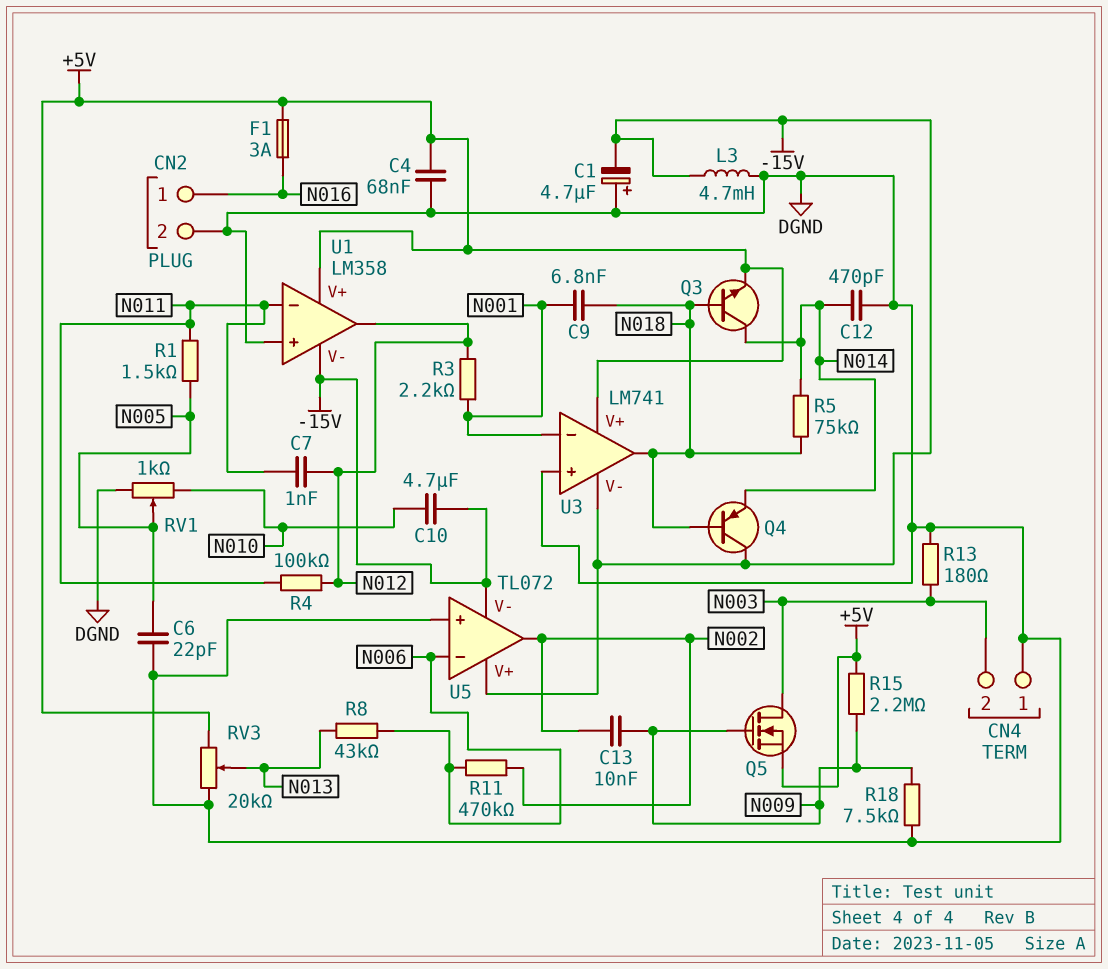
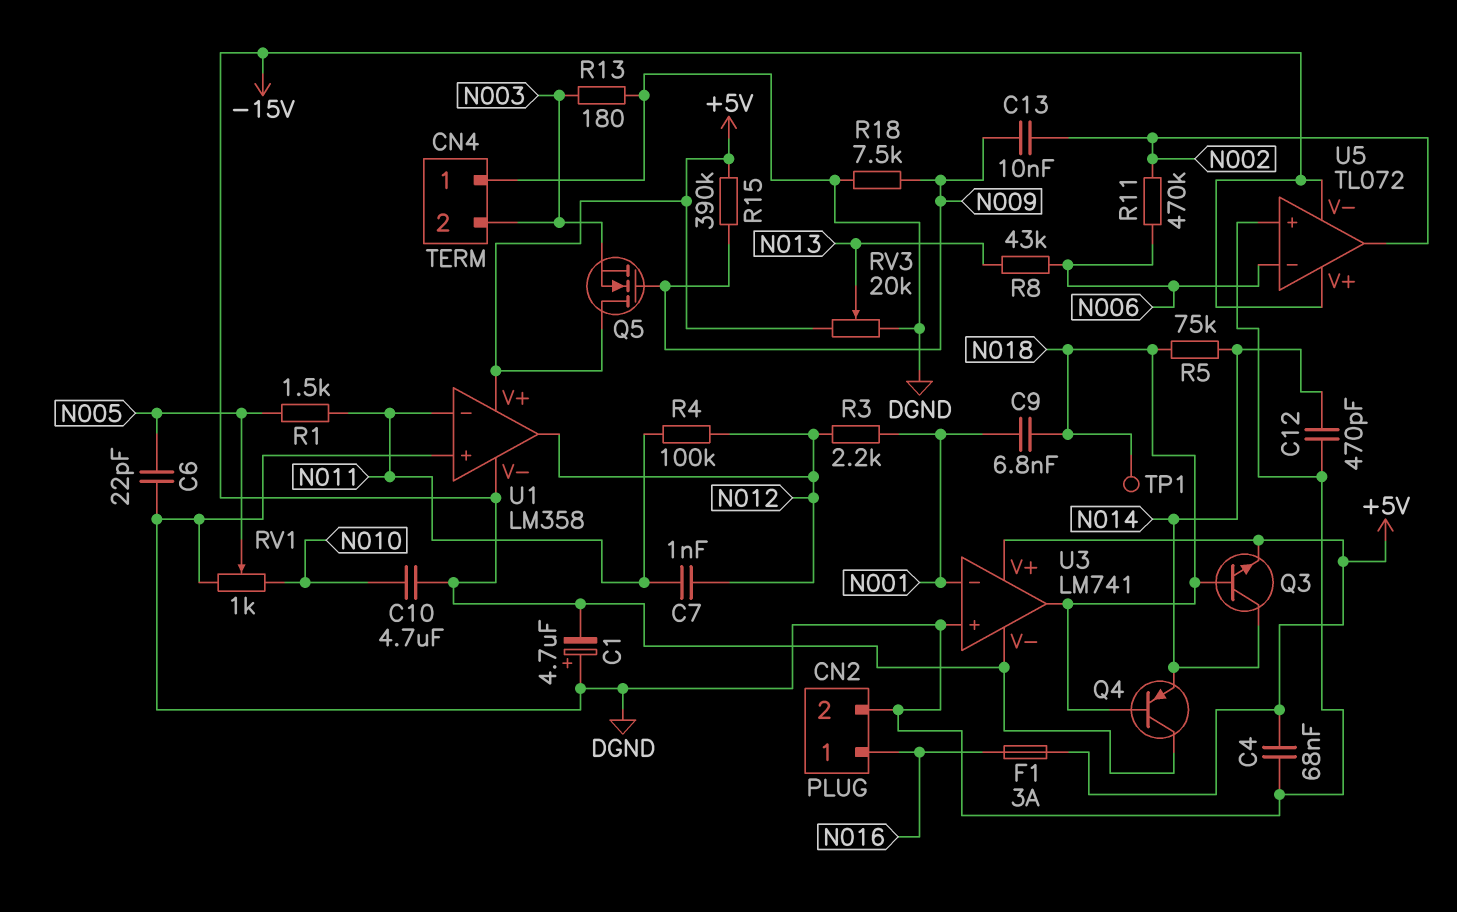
L3: 4.7mH (-15V, DGND) -> none
Q5: NMOS (G N009, D N003, S +5V) -> NMOS (G N009, D +5V, S N003)
R15: 2.2M (+5V, N009) -> 390k (+5V, N009)
TP1: none -> test point (N018)

